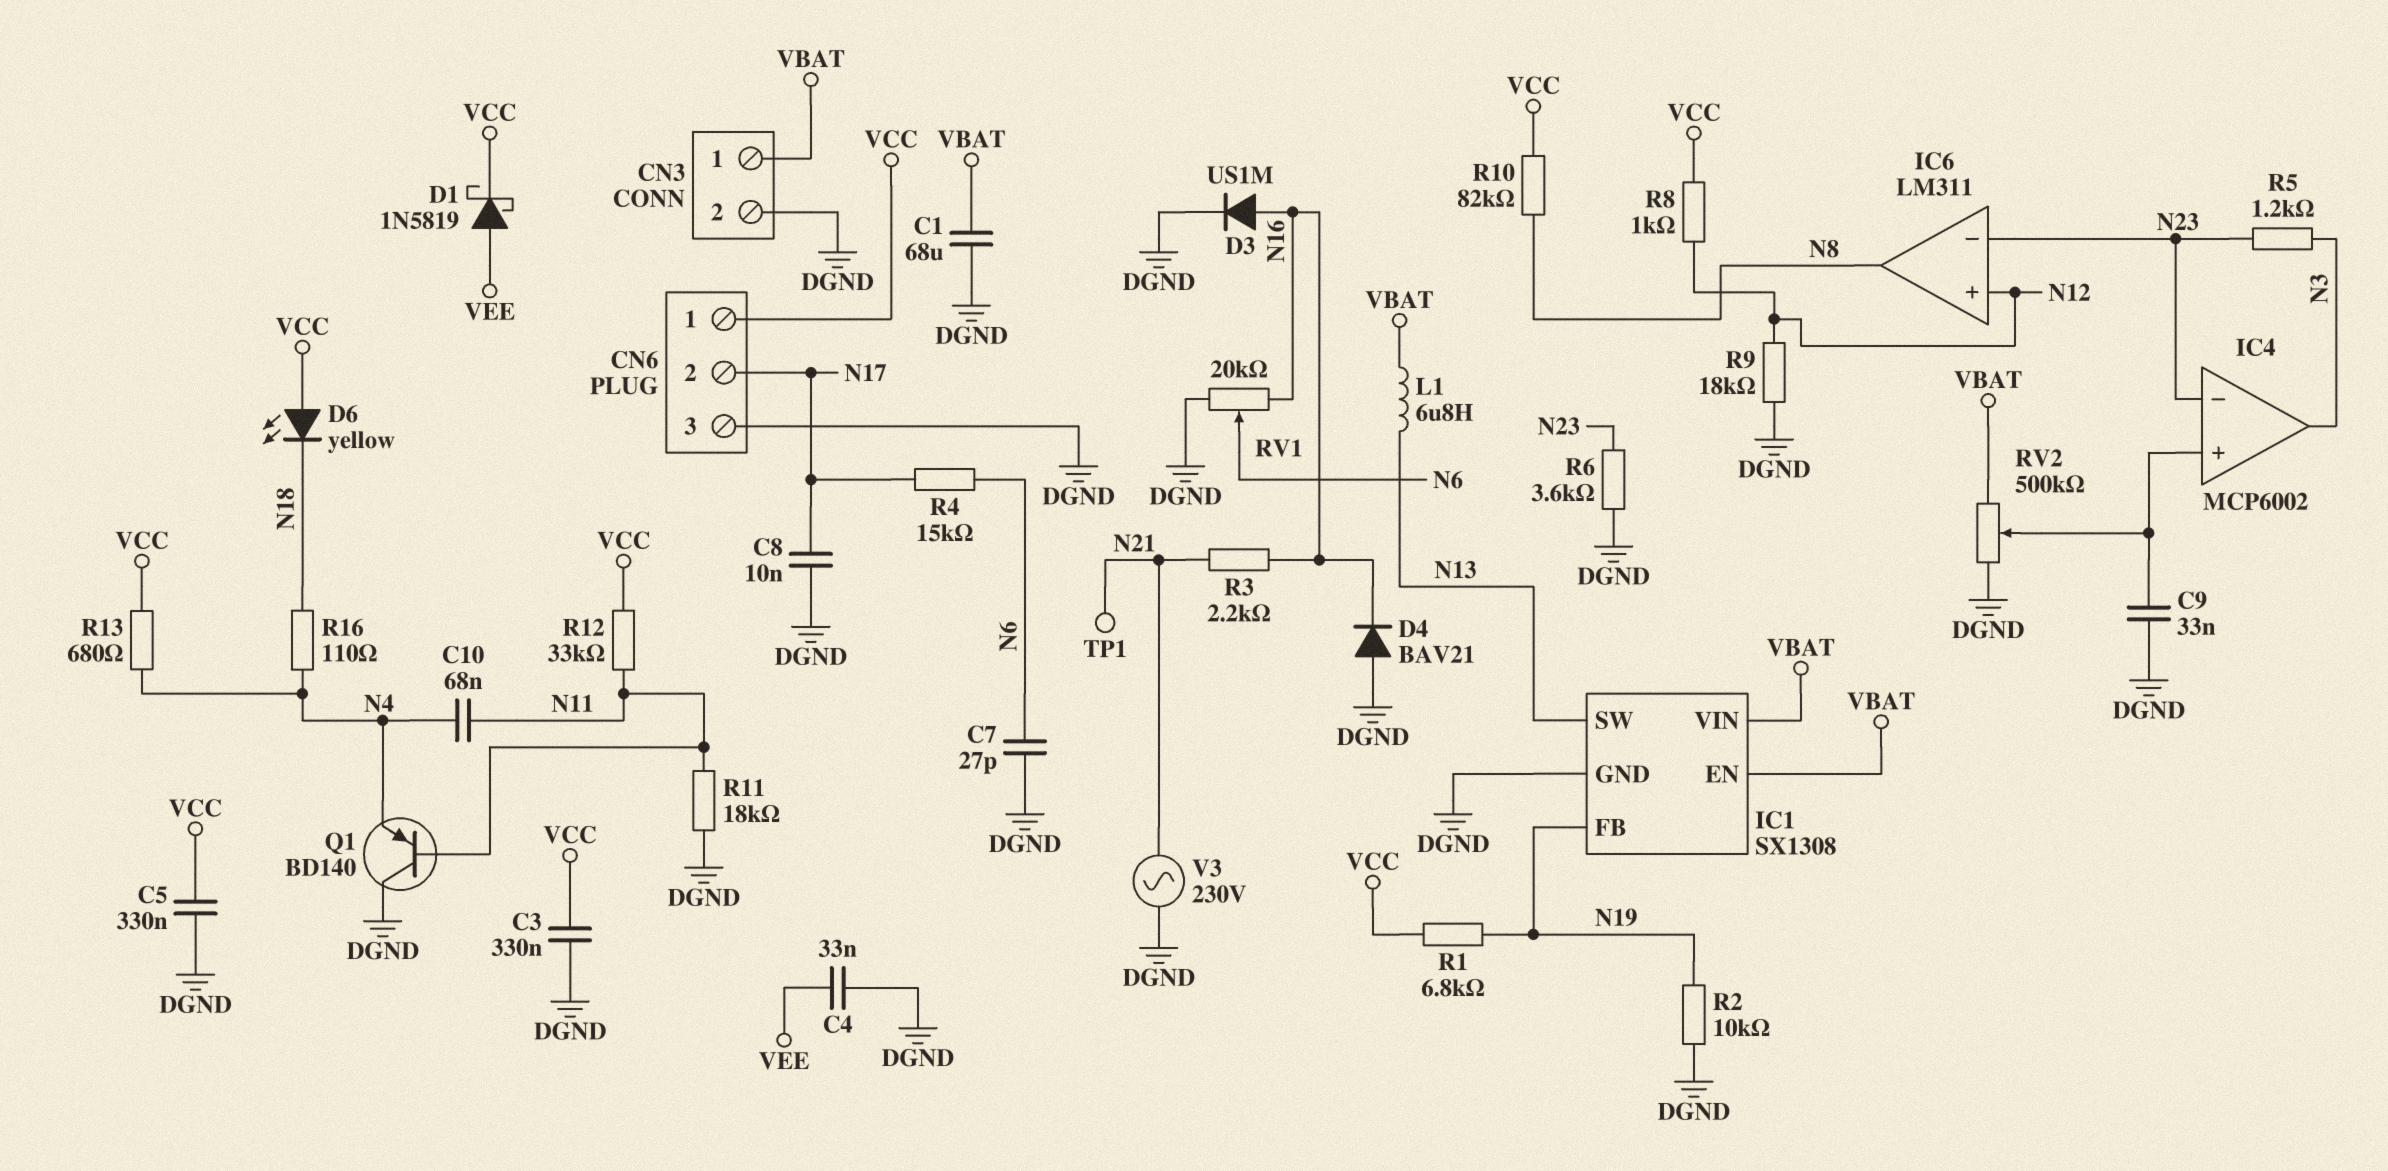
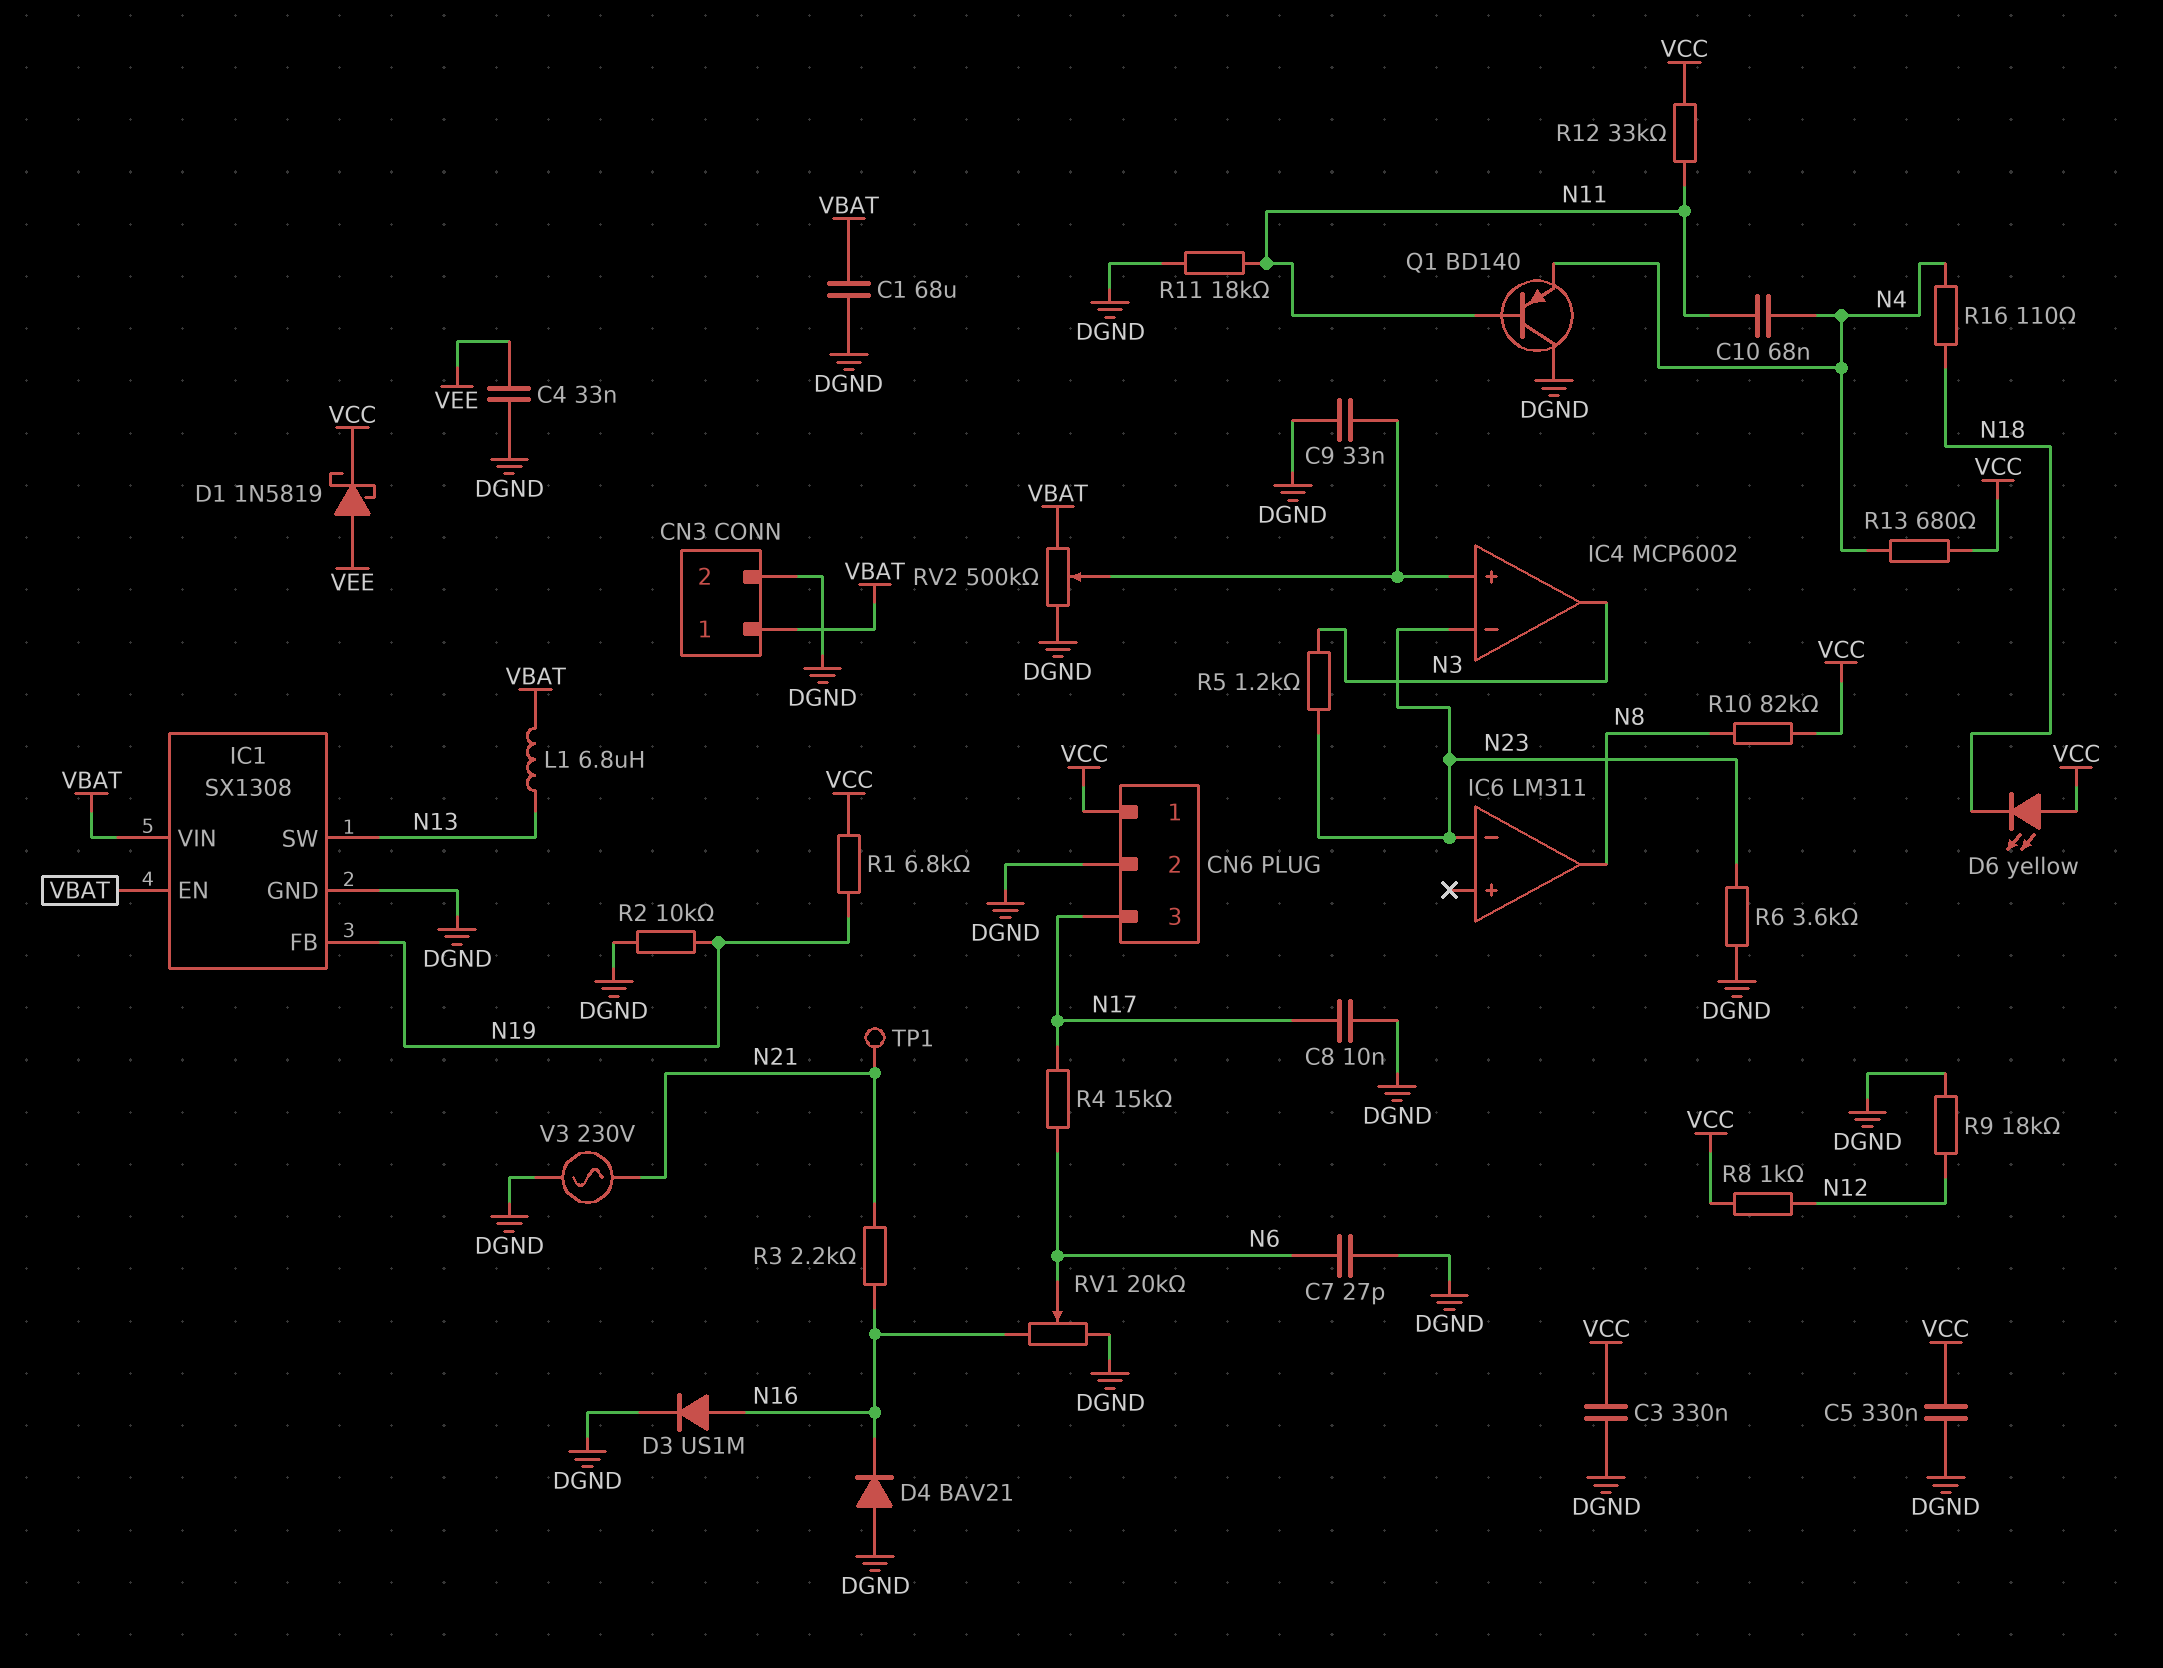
CN6 pin 2: N17 -> DGND
CN6 pin 3: DGND -> N17
IC6 pin in+: N12 -> none

